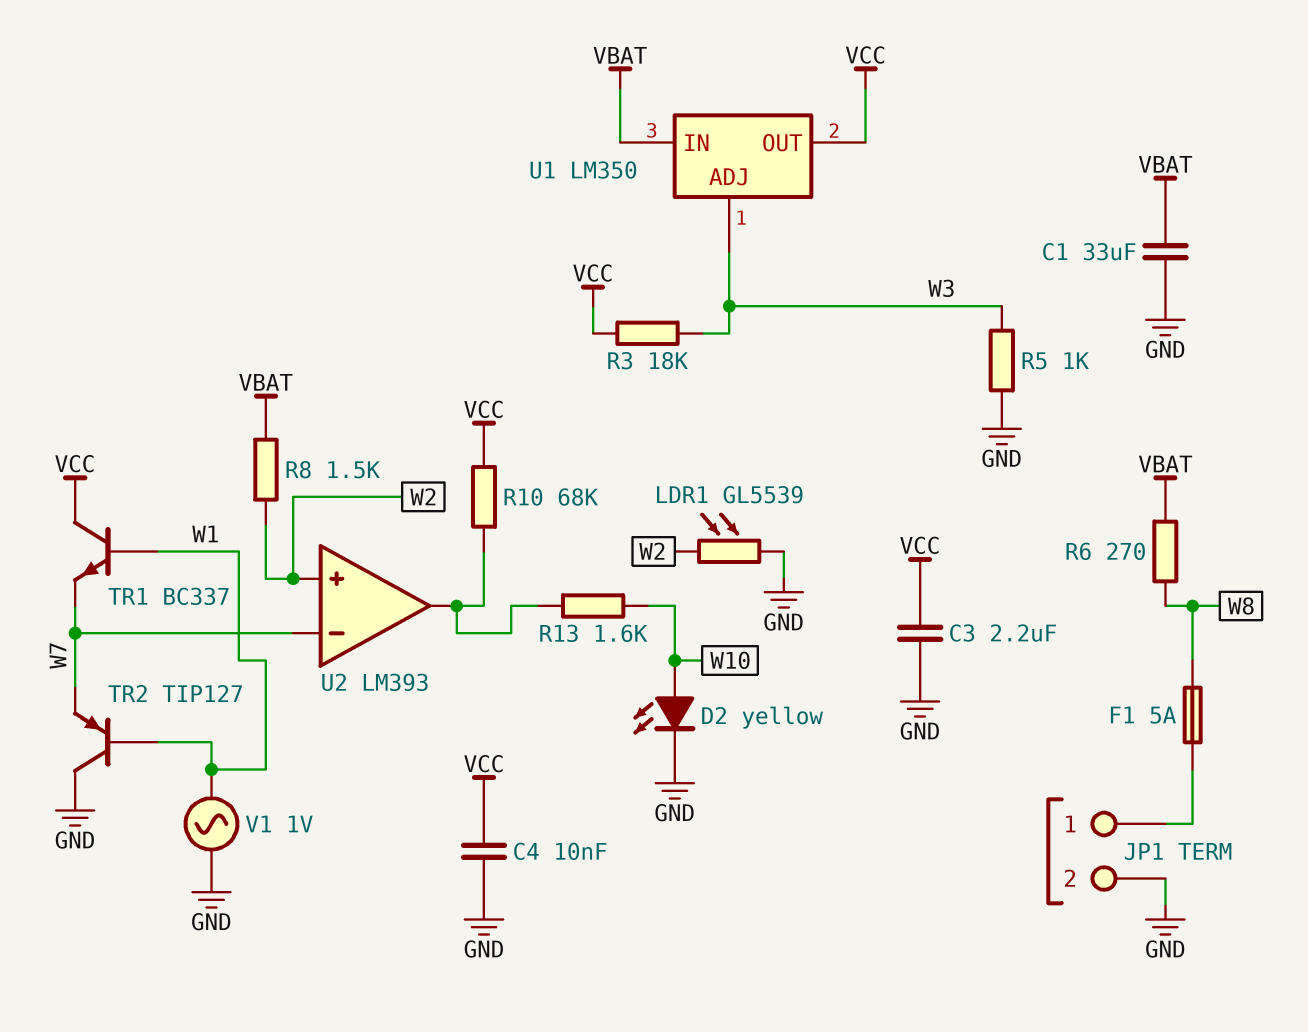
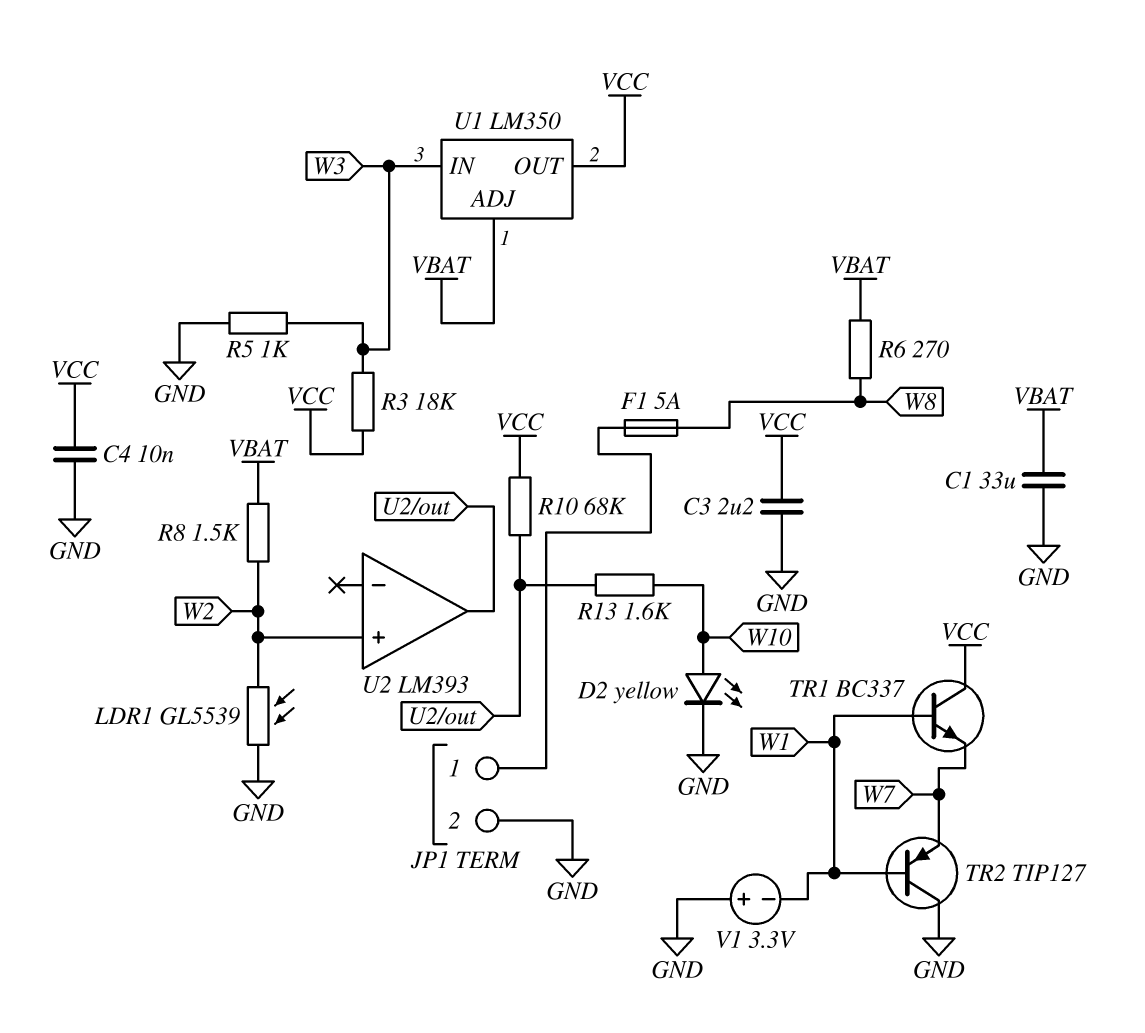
U1 pin ADJ: W3 -> VBAT
U1 pin IN: VBAT -> W3
U2 pin in-: W7 -> none
V1: AC 1V (GND, W1) -> 3.3V (plus GND, minus W1)

